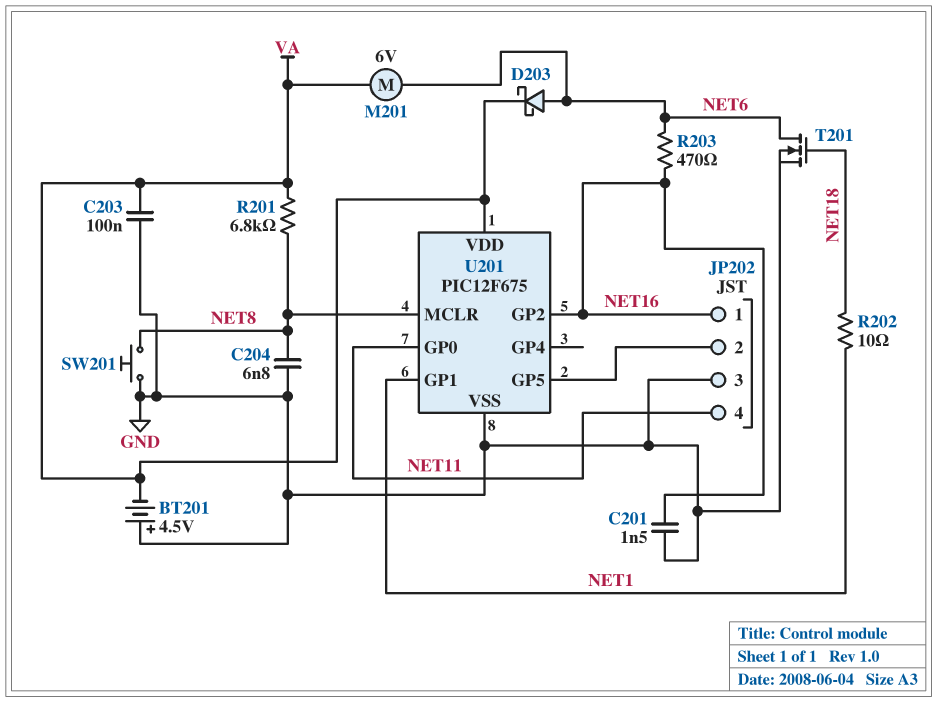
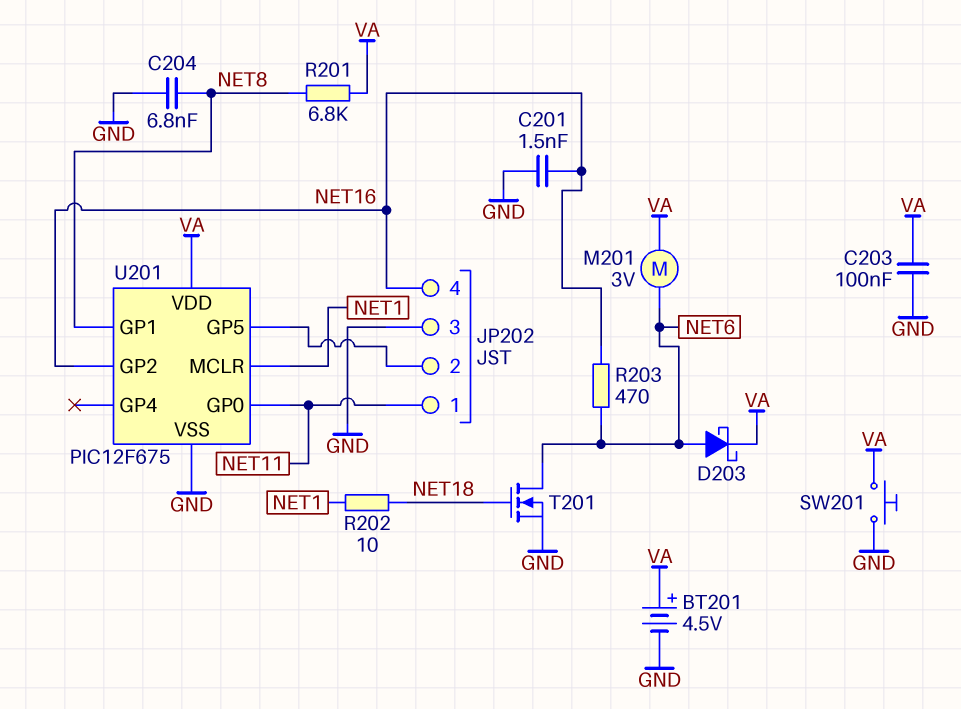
BT201: 4.5V (plus GND, minus VA) -> 4.5V (plus VA, minus GND)
JP202 pin 1: NET16 -> NET11
JP202 pin 4: NET11 -> NET16
M201: motor 6V (NET6, VA) -> motor 3V (NET6, VA)
SW201: button (GND, NET8) -> button (GND, VA)
U201 pin GP1: NET1 -> NET8
U201 pin MCLR: NET8 -> NET1

